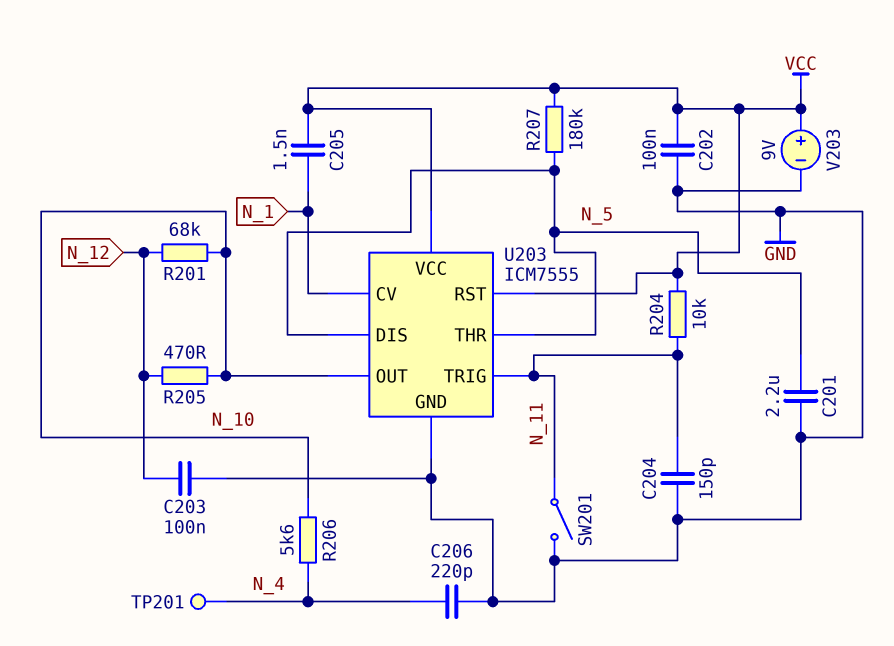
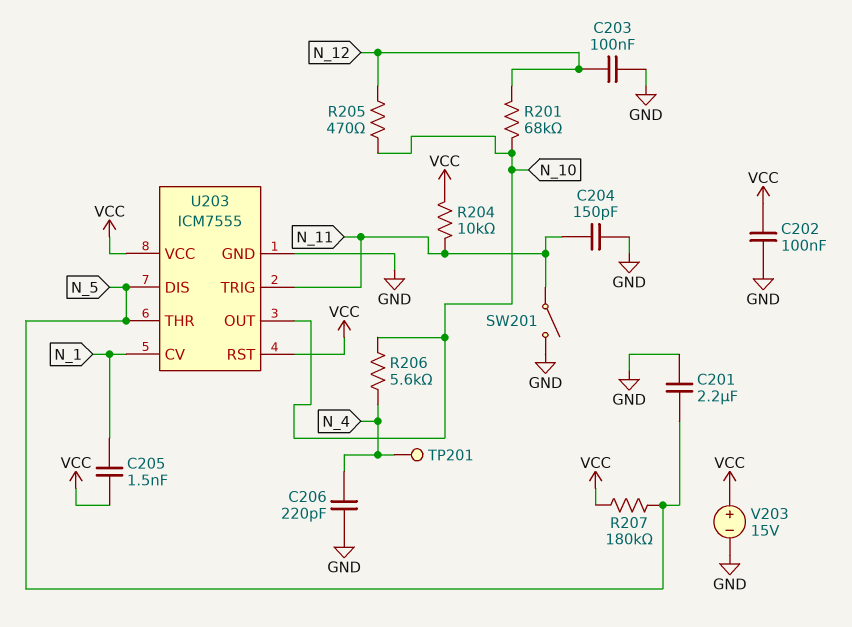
V203: 9V (plus VCC, minus GND) -> 15V (plus VCC, minus GND)

